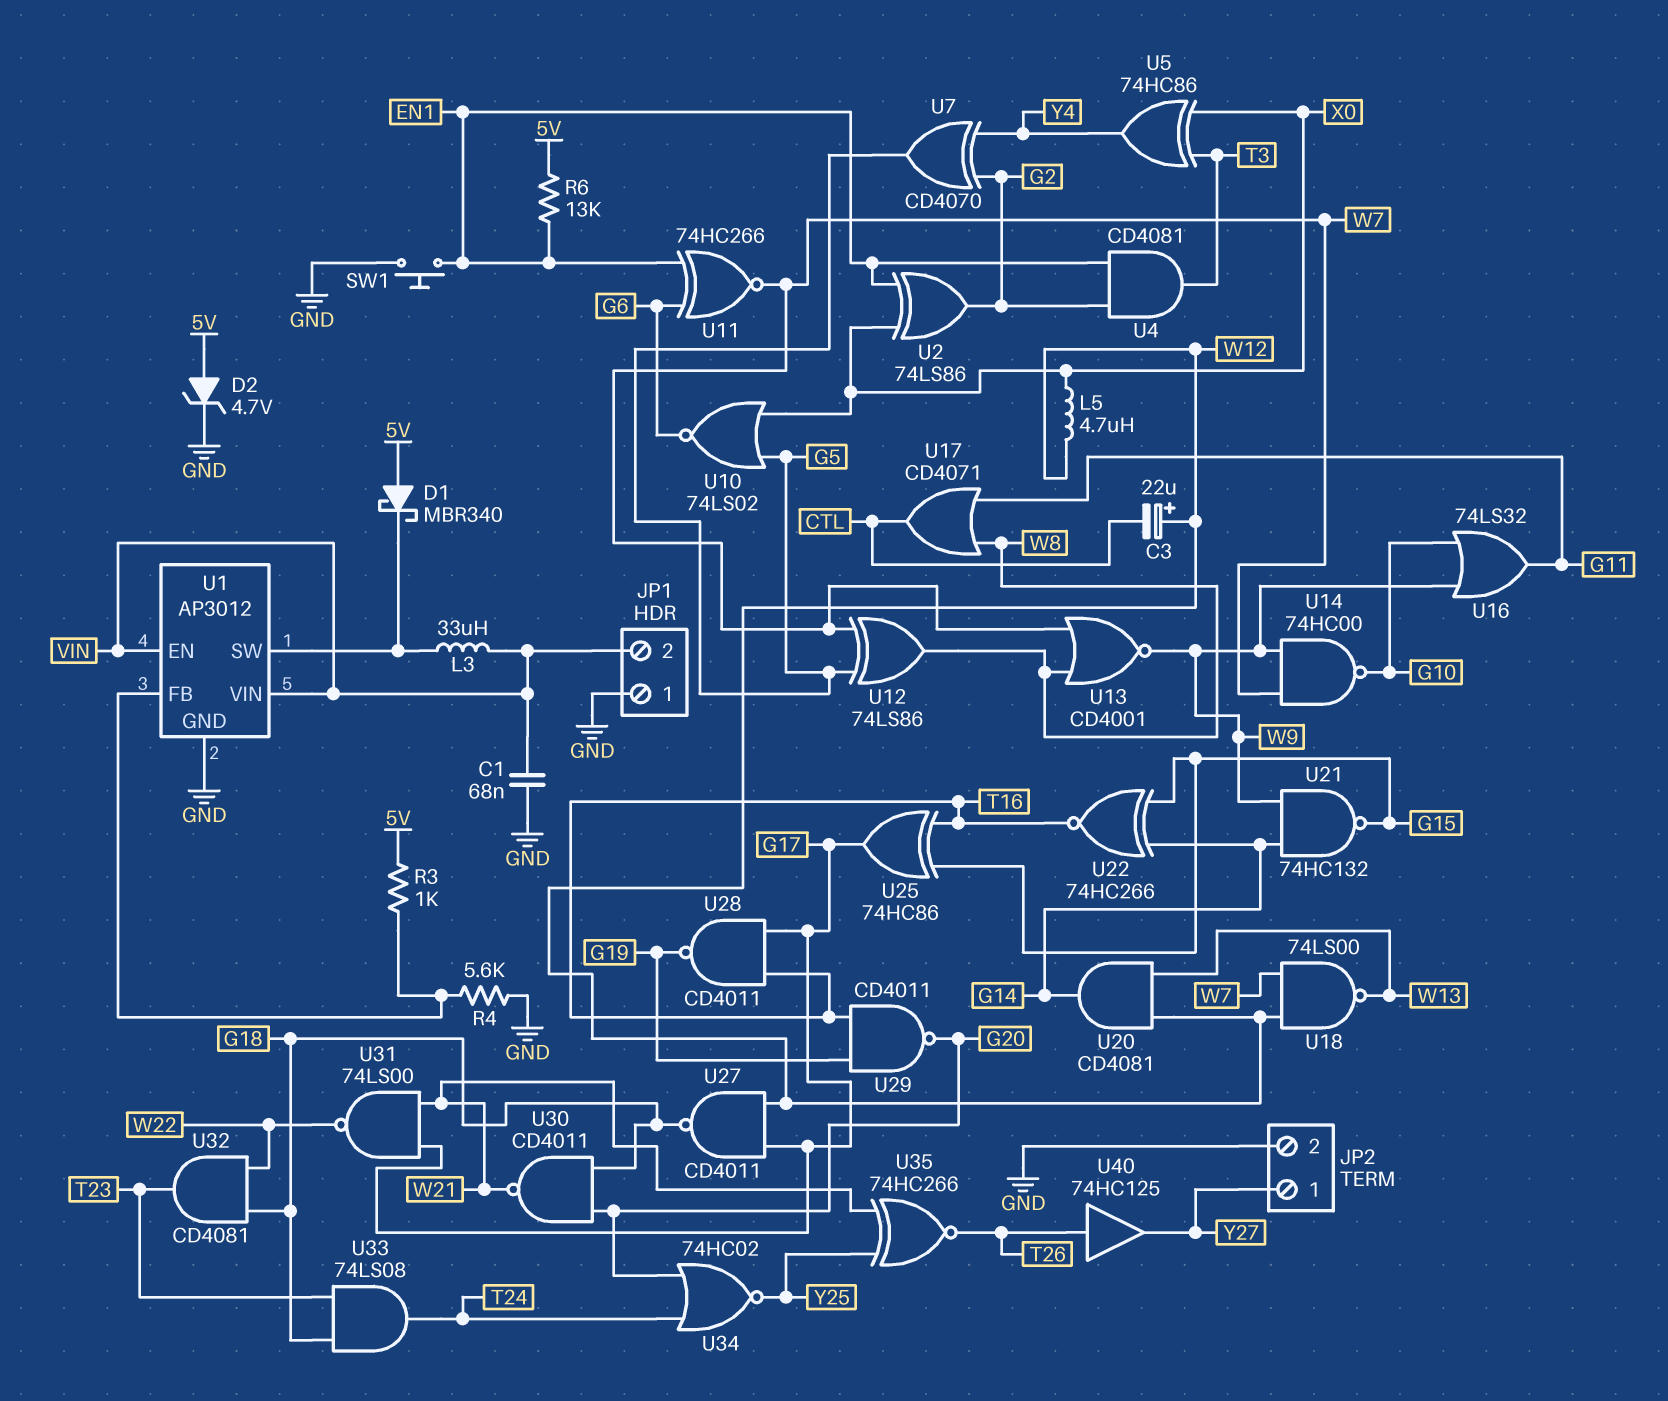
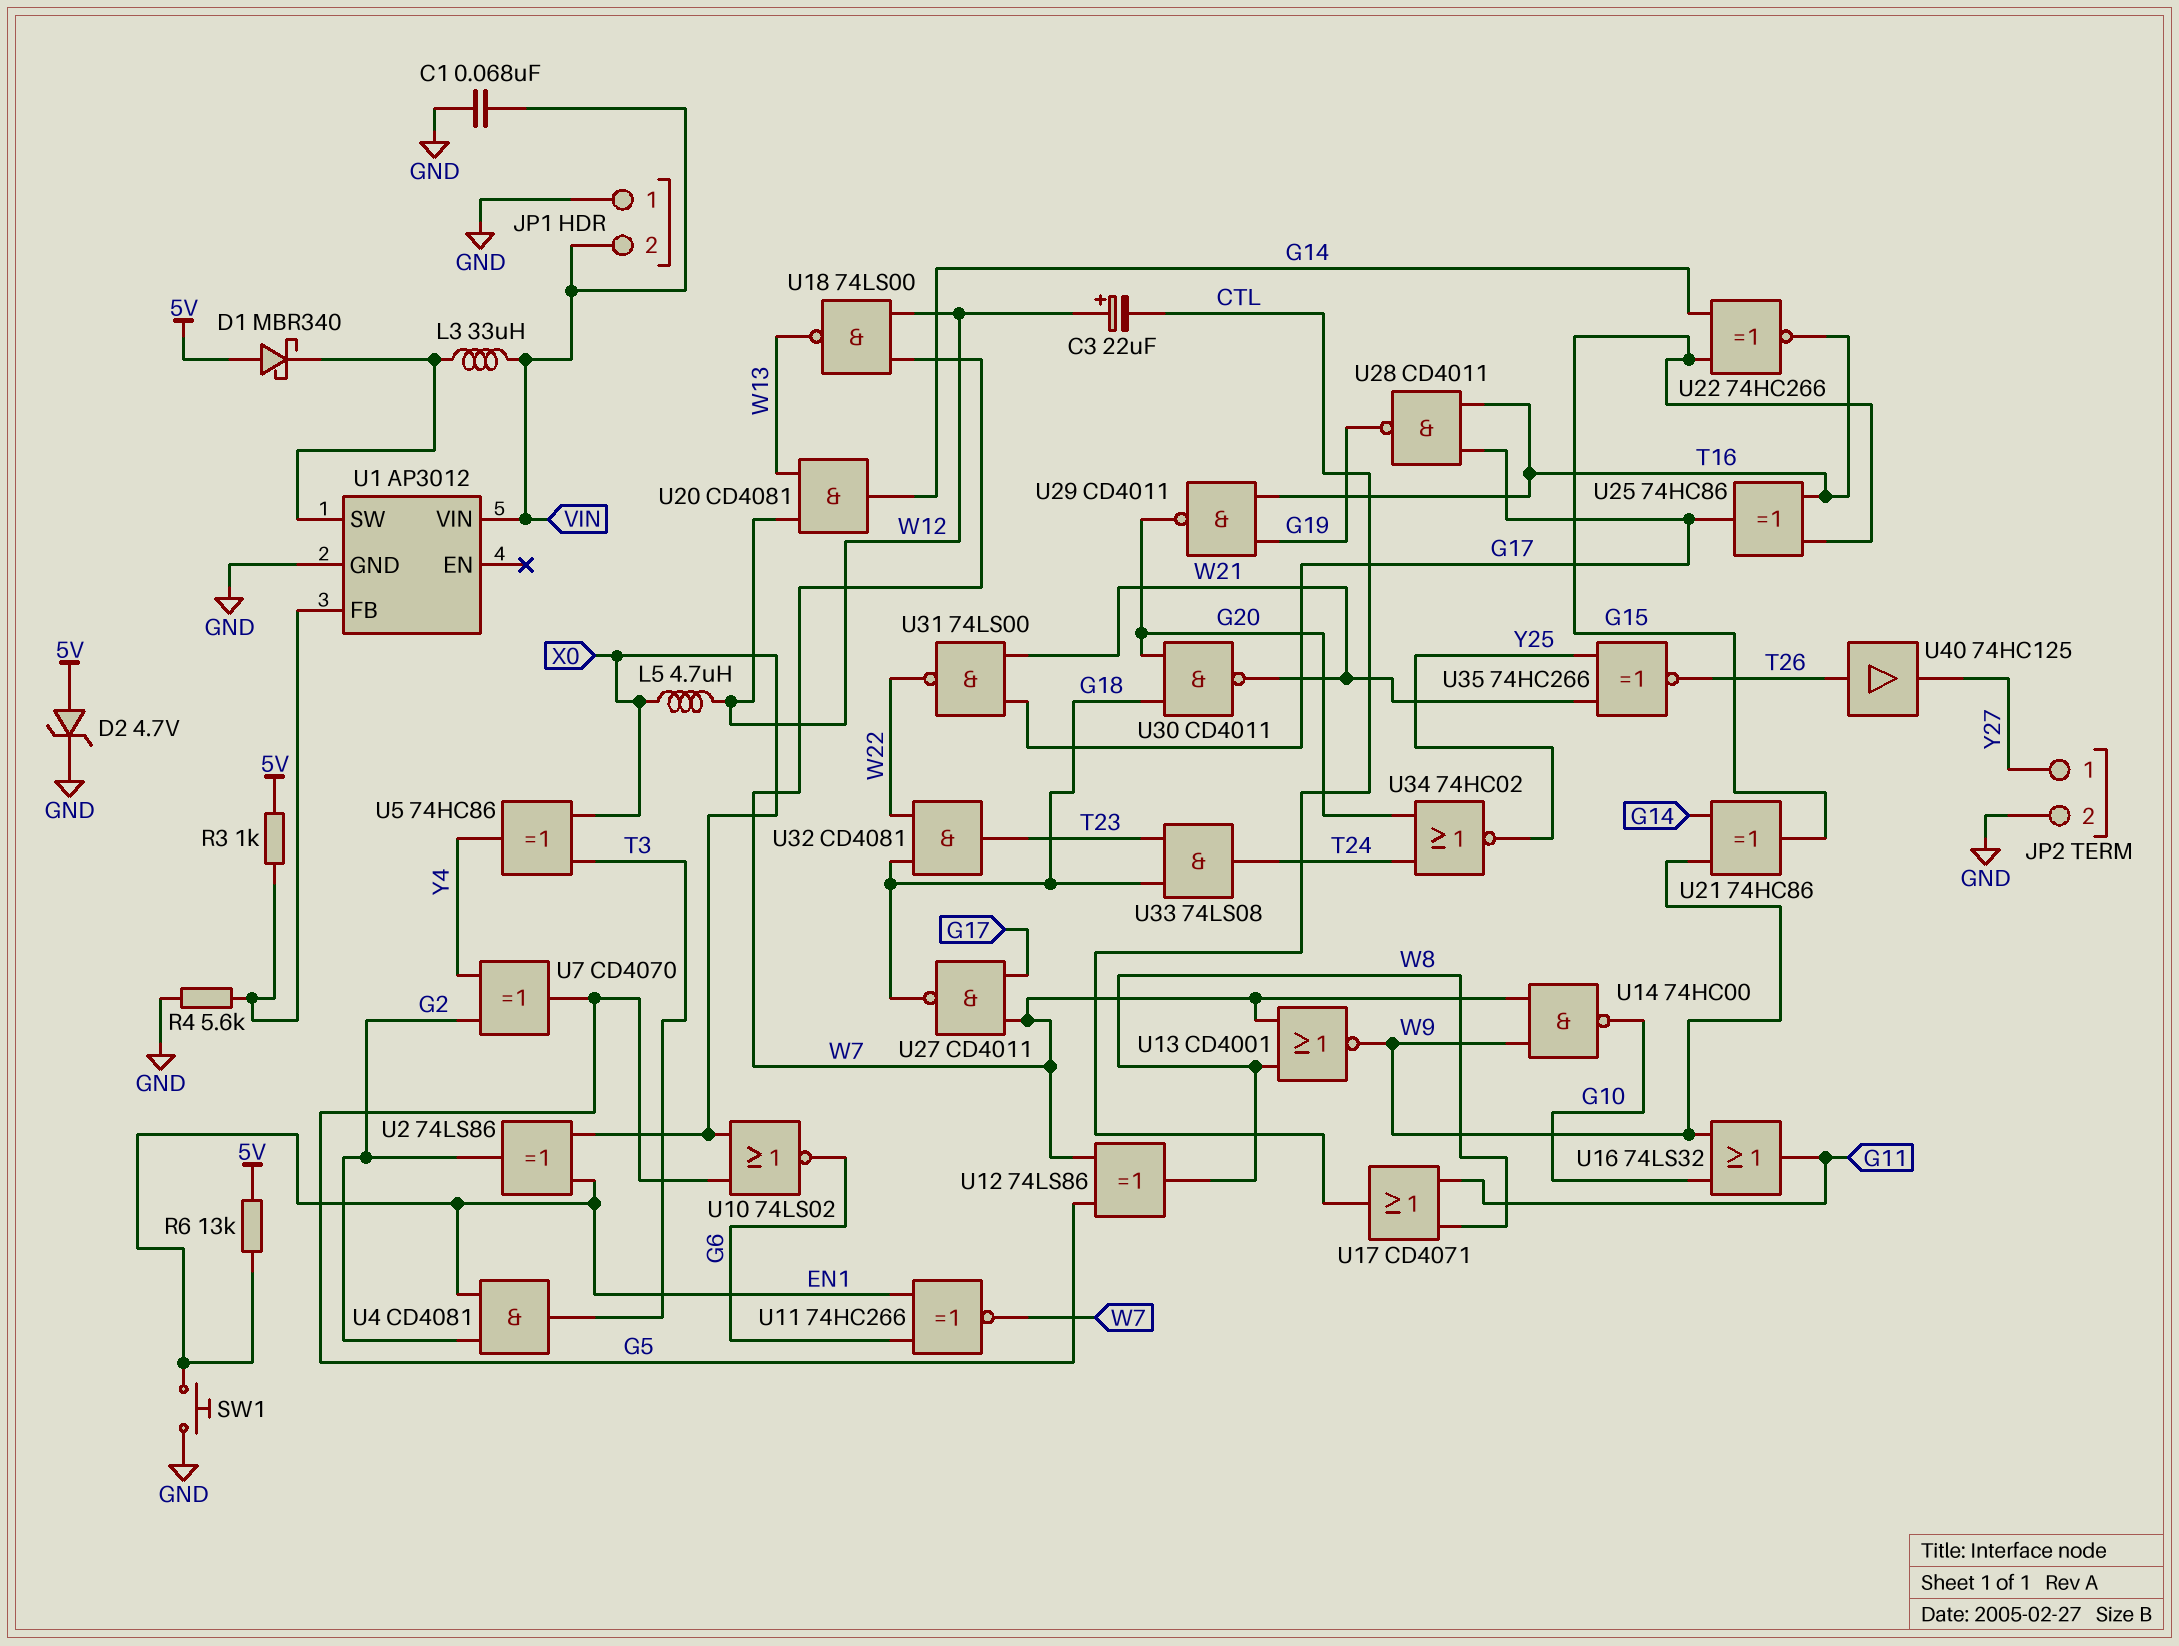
U1 pin EN: VIN -> none
U21: NAND 74HC132 (in G14, in W9, out G15) -> XOR 74HC86 (in G14, in W9, out G15)
U27: NAND CD4011 (in G17, in W12, out G18) -> NAND CD4011 (in G17, in W7, out G18)

